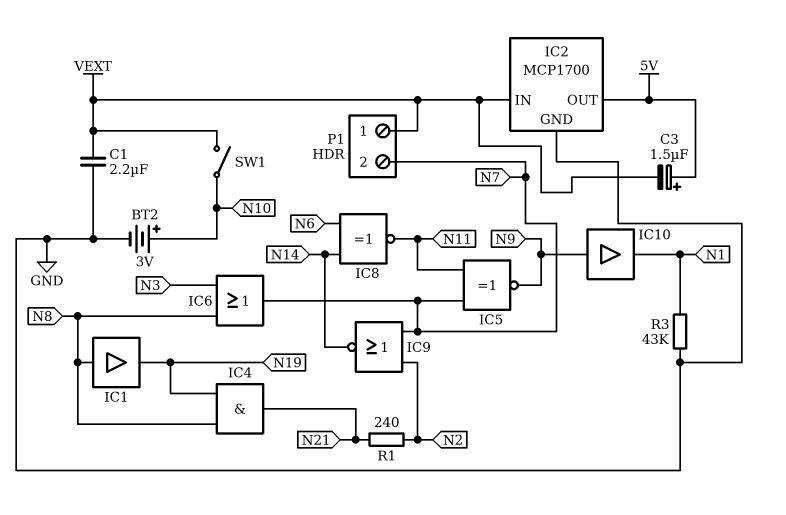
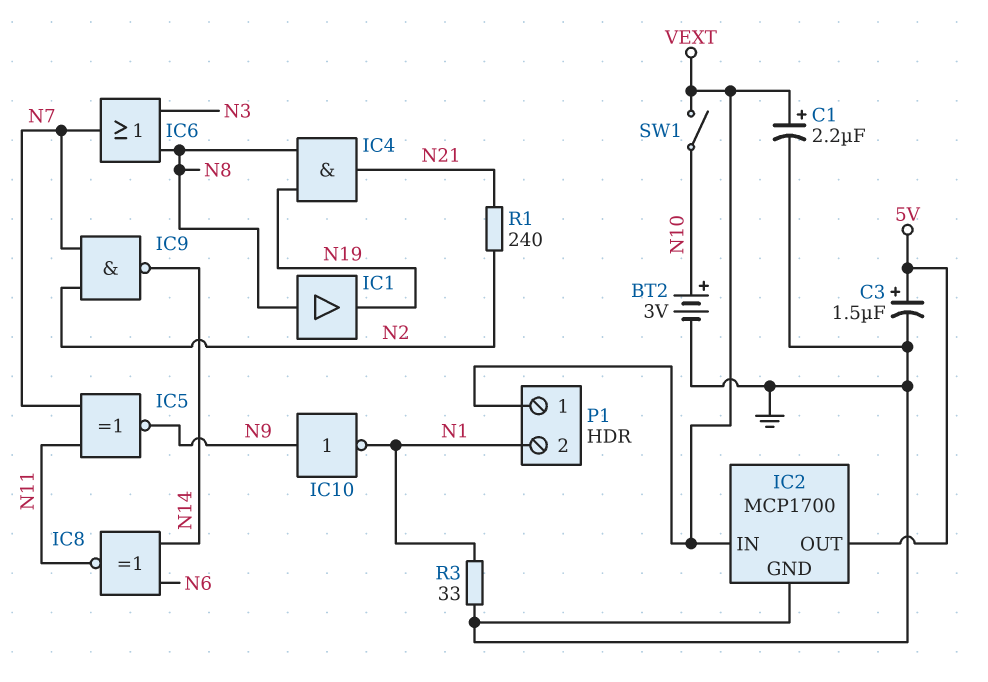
C1: 2.2uF (GND, VEXT) -> 2.2uF (plus VEXT, minus GND)
C3: 1.5uF (plus 5V, minus VEXT) -> 1.5uF (plus 5V, minus GND)
IC9: NOR (in N2, in N7, out N14) -> NAND (in N2, in N7, out N14)
IC10: buffer (in N9, out N1) -> NOT (in N9, out N1)
P1 pin 2: N7 -> N1
R3: 43k (GND, N1) -> 33 (GND, N1)

